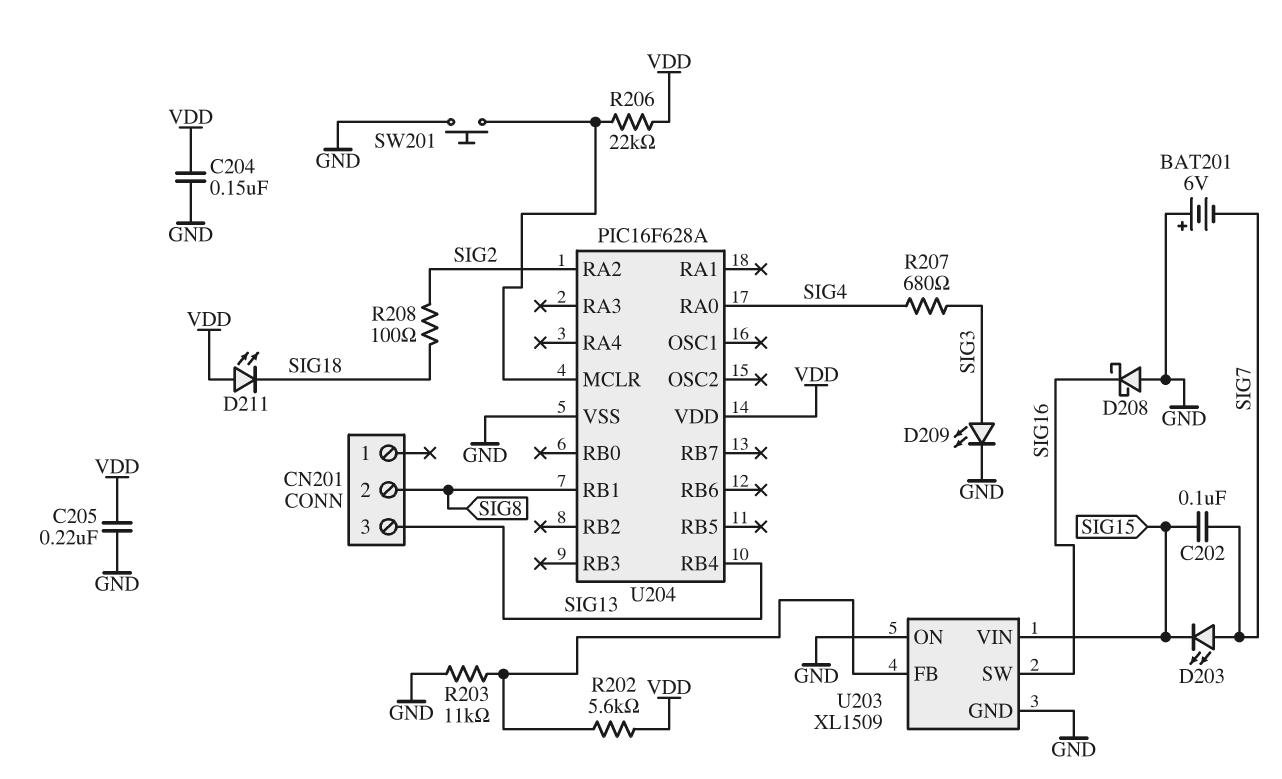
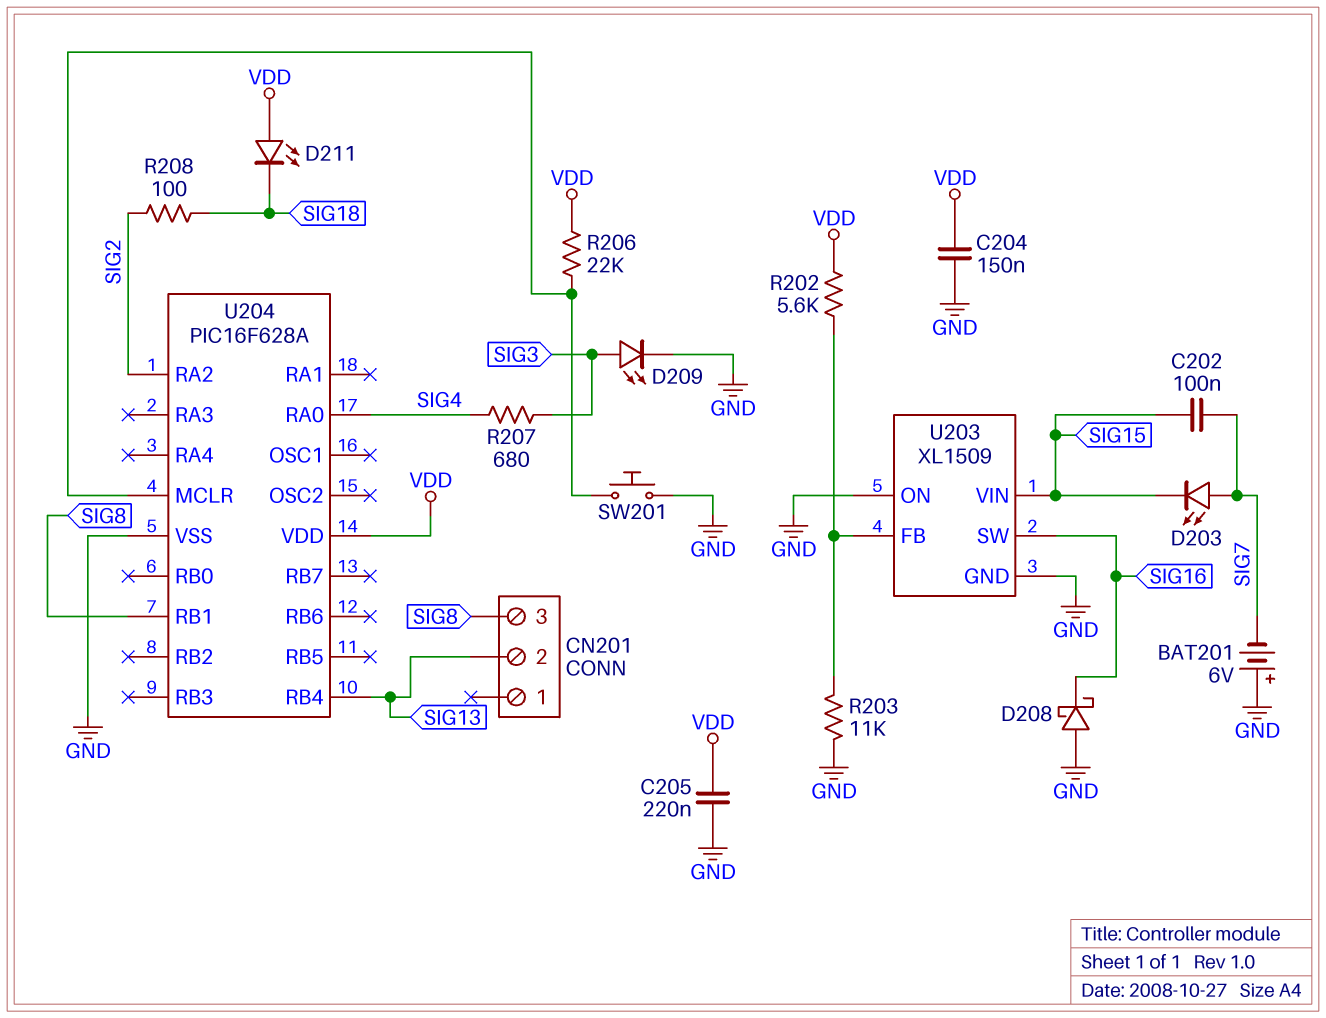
CN201 pin 2: SIG8 -> SIG13
CN201 pin 3: SIG13 -> SIG8

